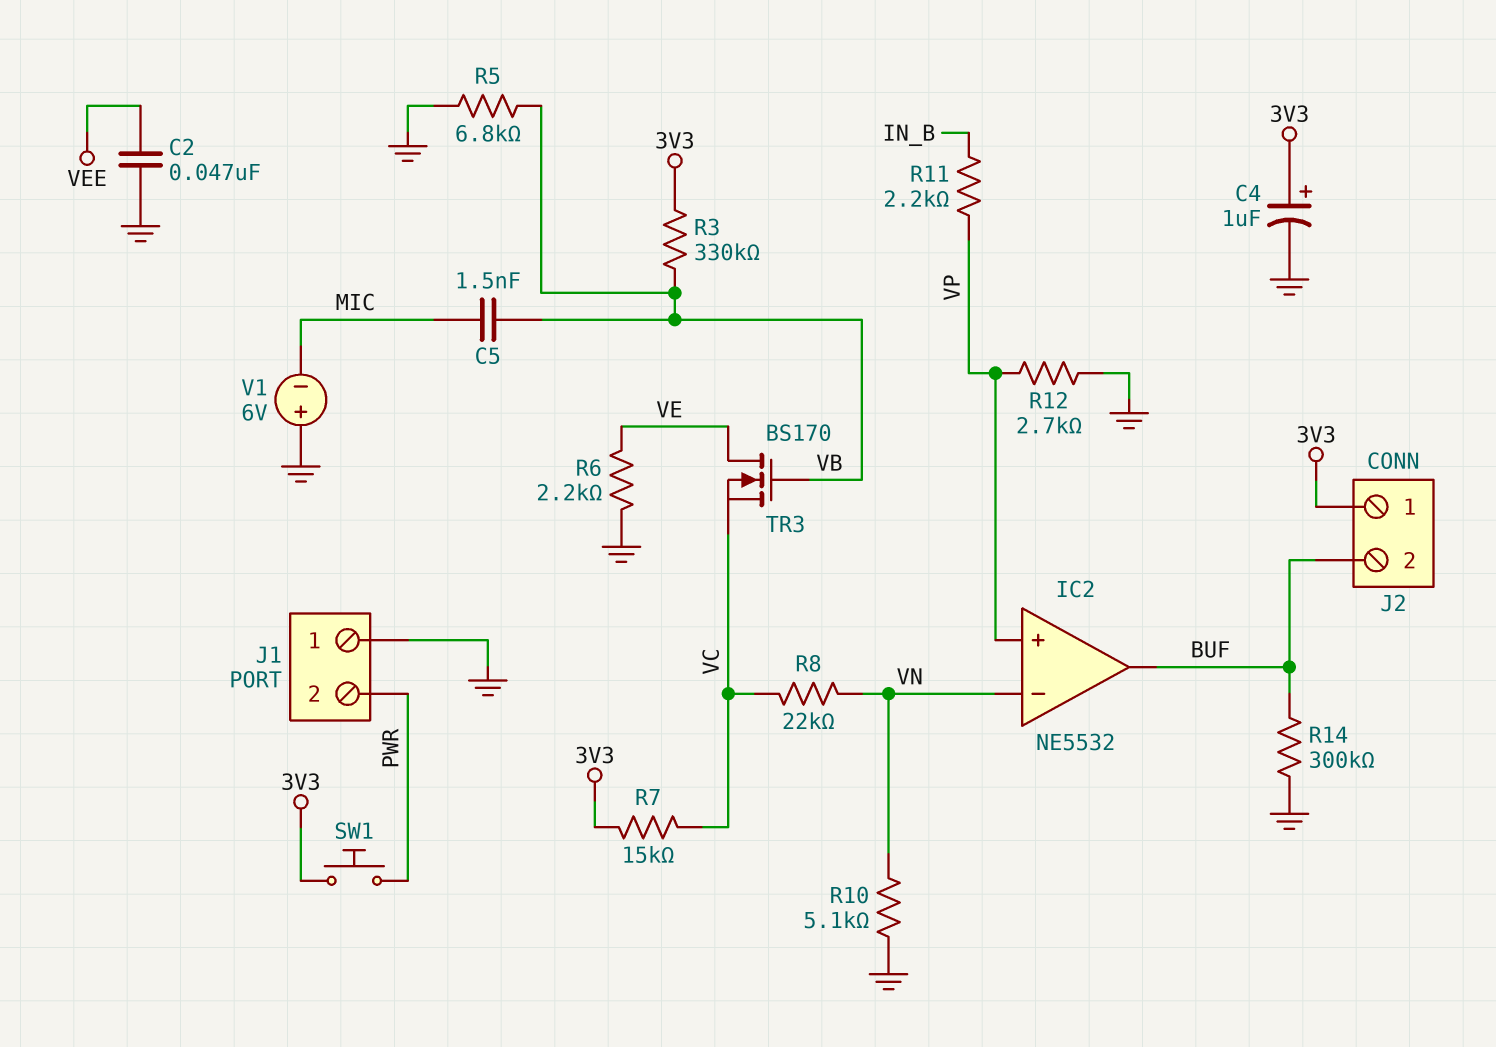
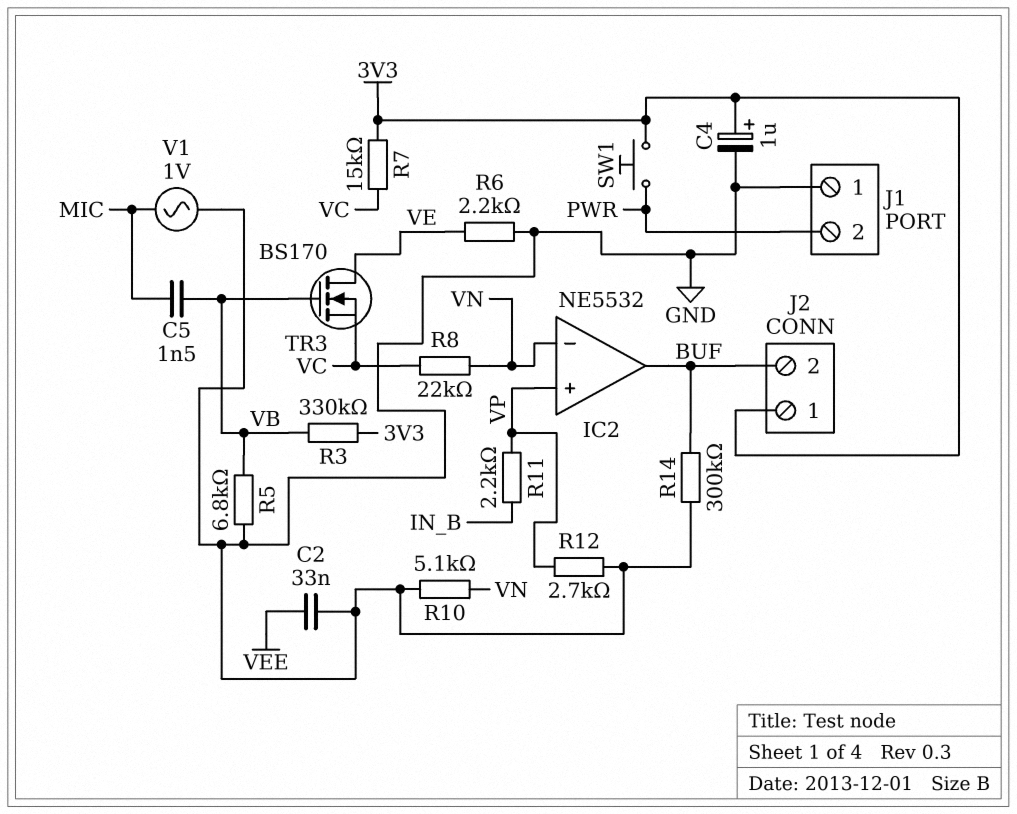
C2: 47nF (GND, VEE) -> 33nF (GND, VEE)
V1: 6V (plus GND, minus MIC) -> AC 1V (GND, MIC)

